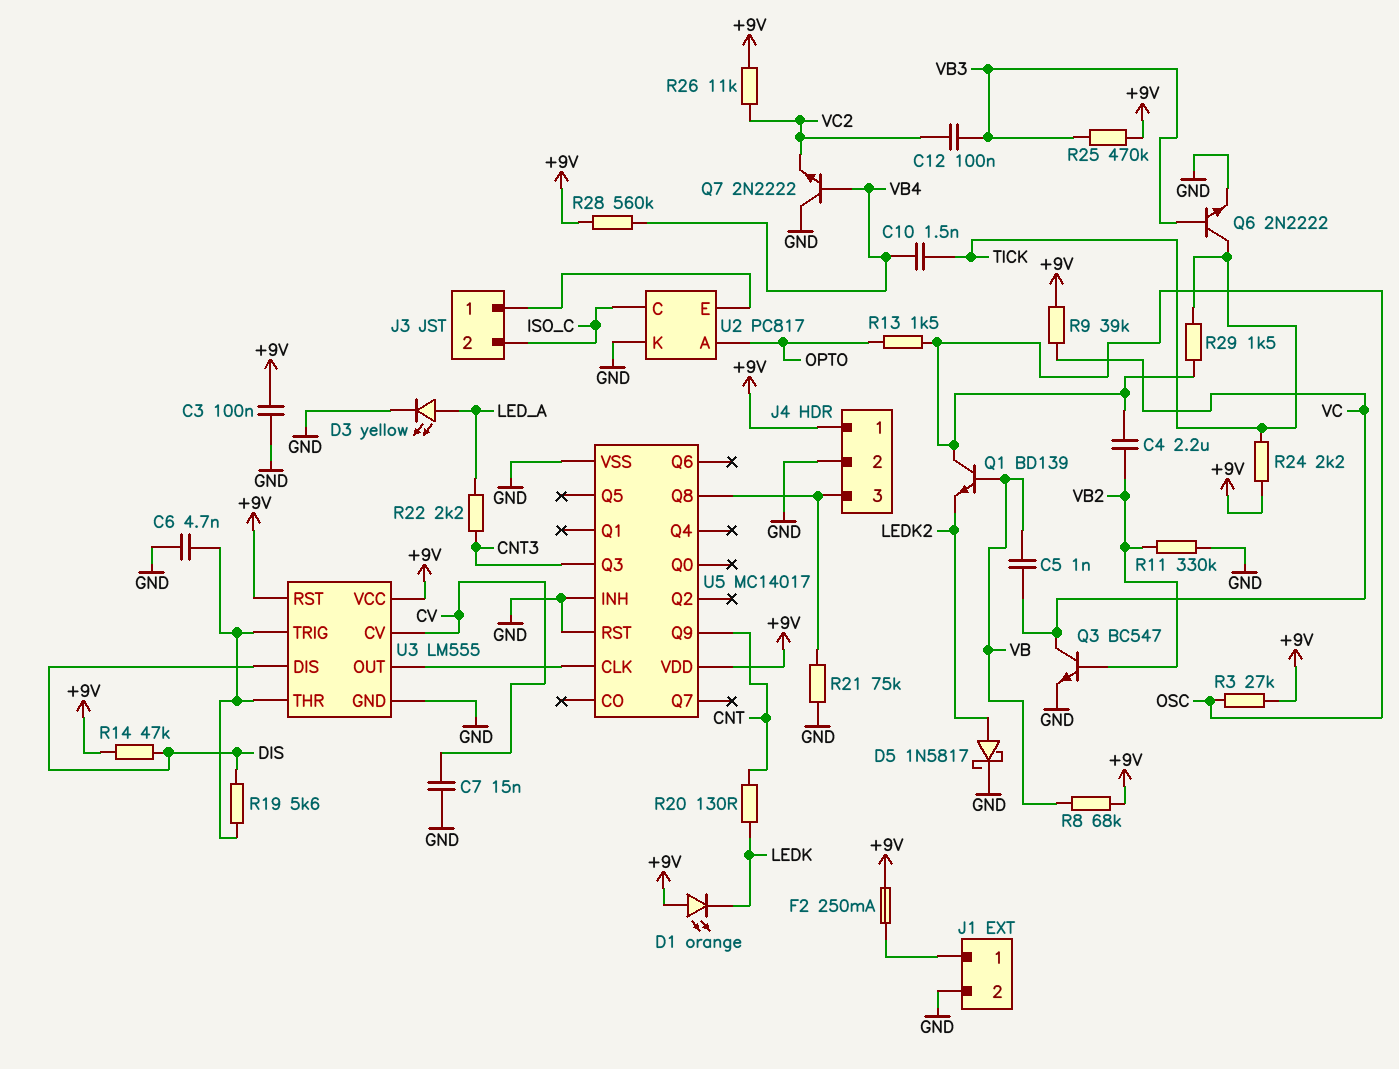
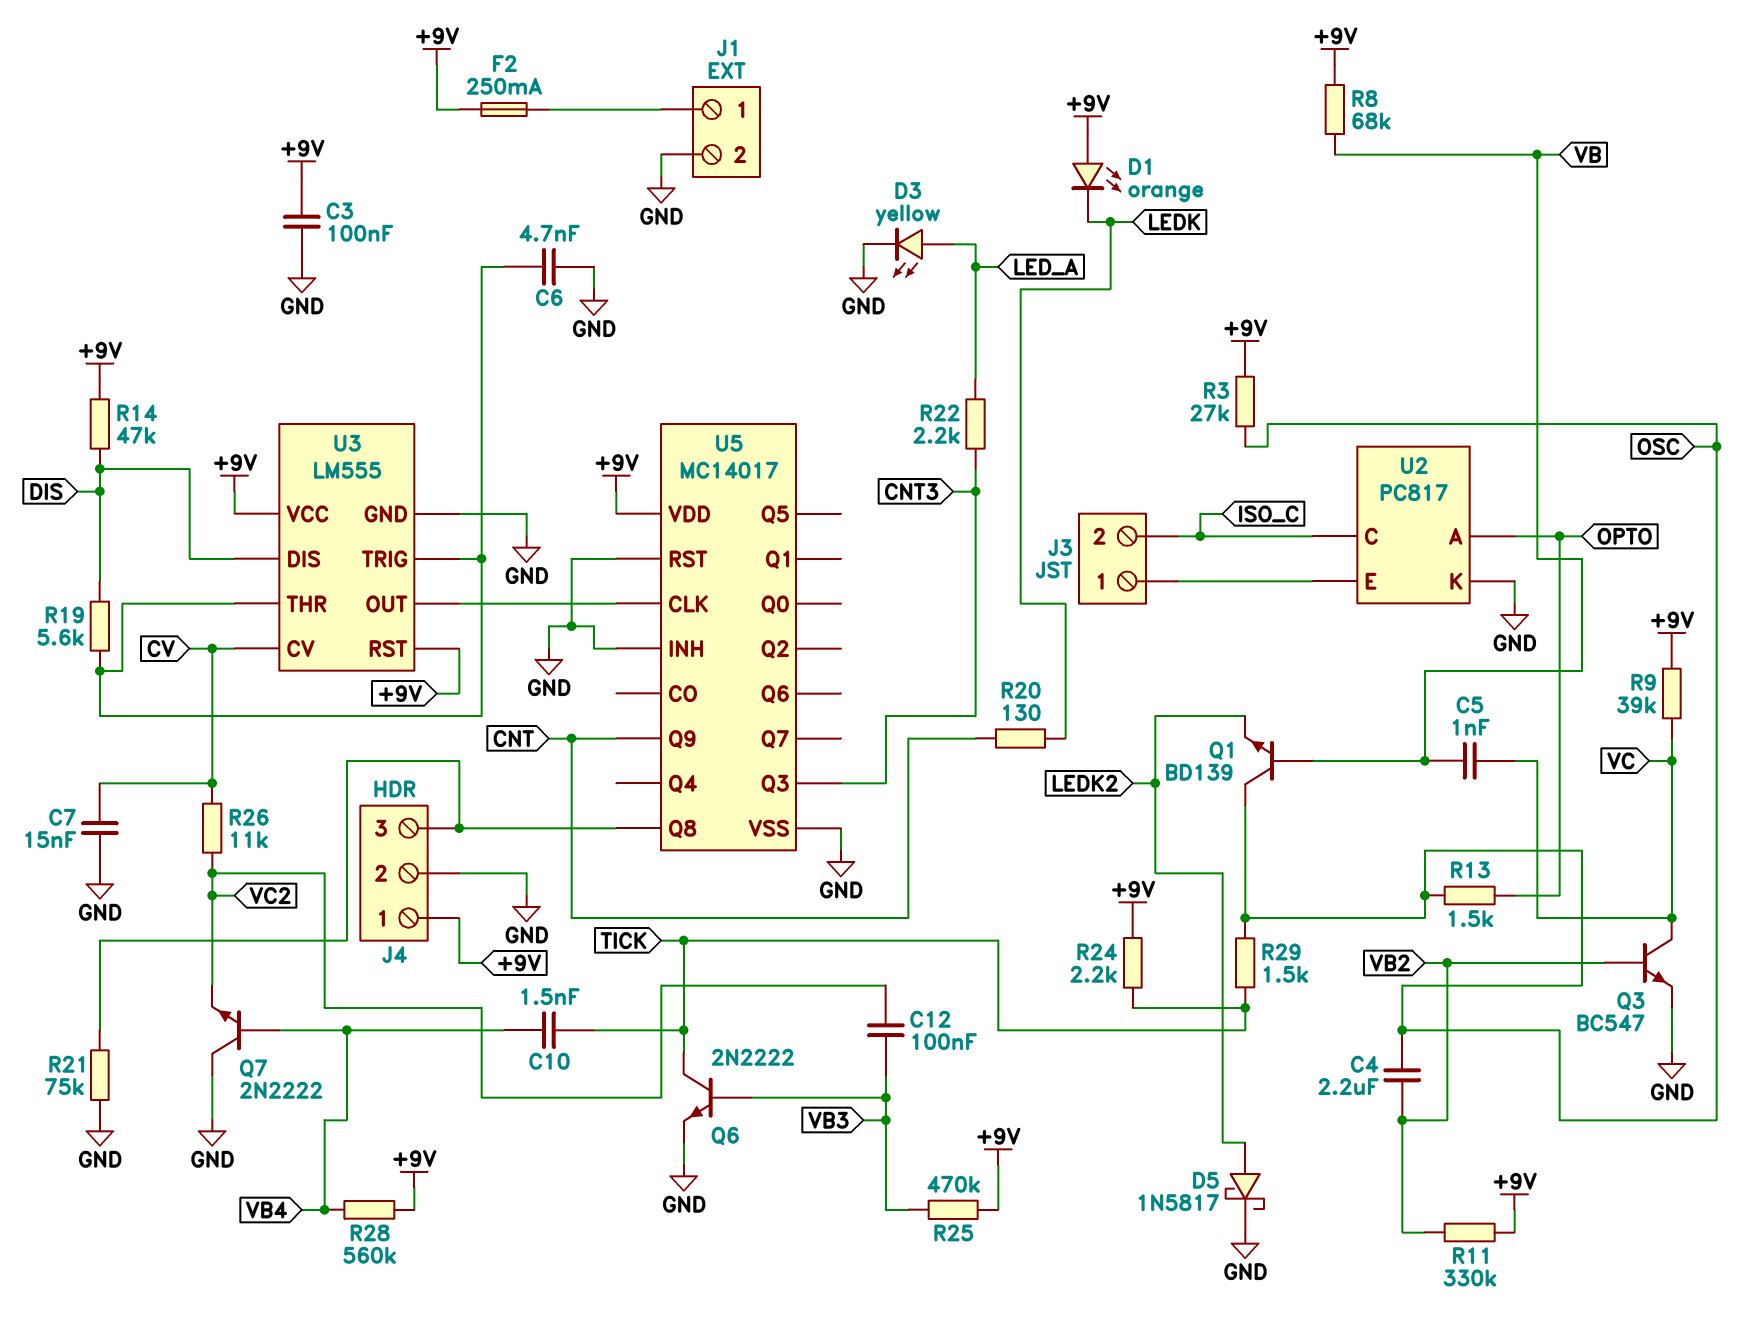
R11: 330k (GND, VB2) -> 330k (+9V, VB2)
R26: 11k (+9V, VC2) -> 11k (CV, VC2)

